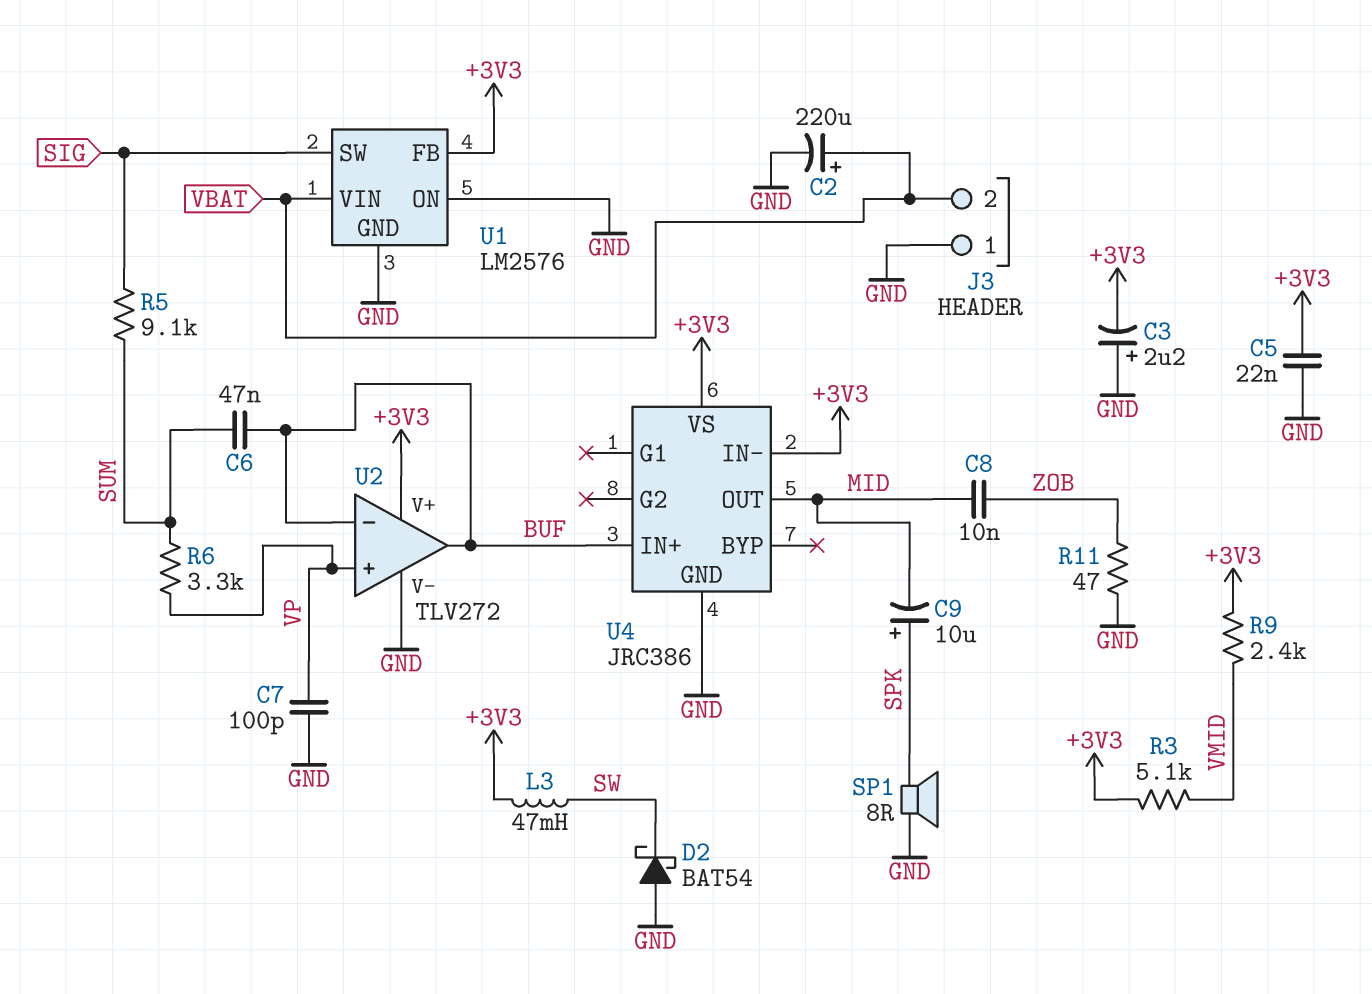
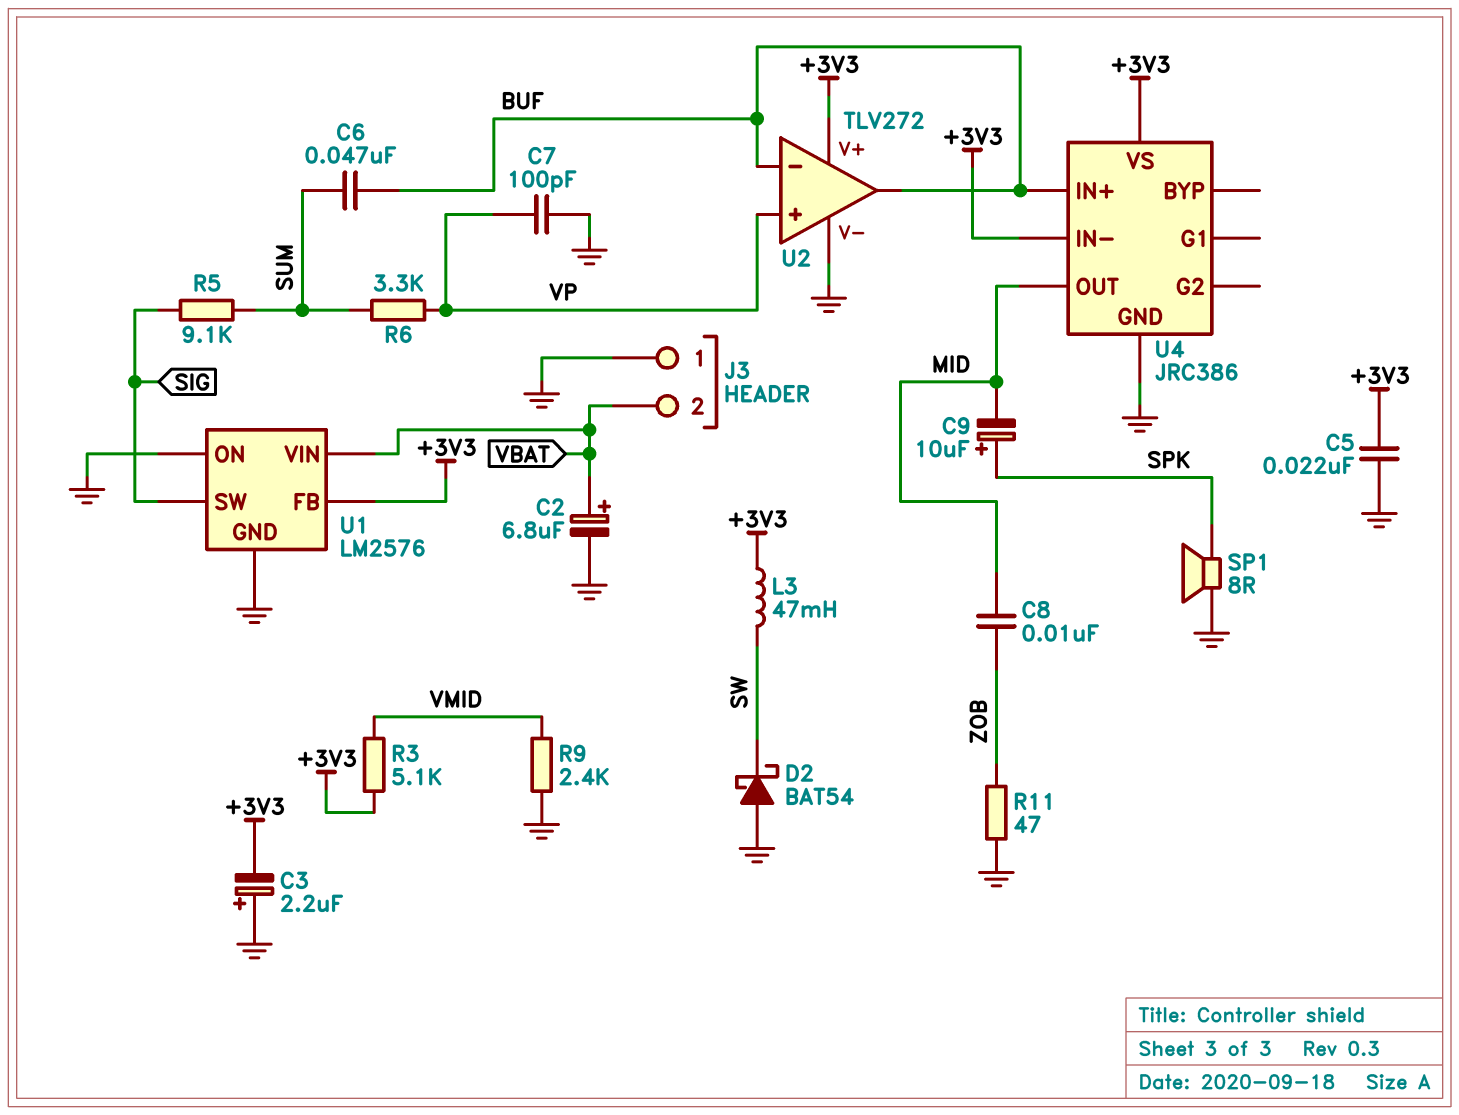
C2: 220uF (plus VBAT, minus GND) -> 6.8uF (plus VBAT, minus GND)
R9: 2.4k (+3V3, VMID) -> 2.4k (GND, VMID)

